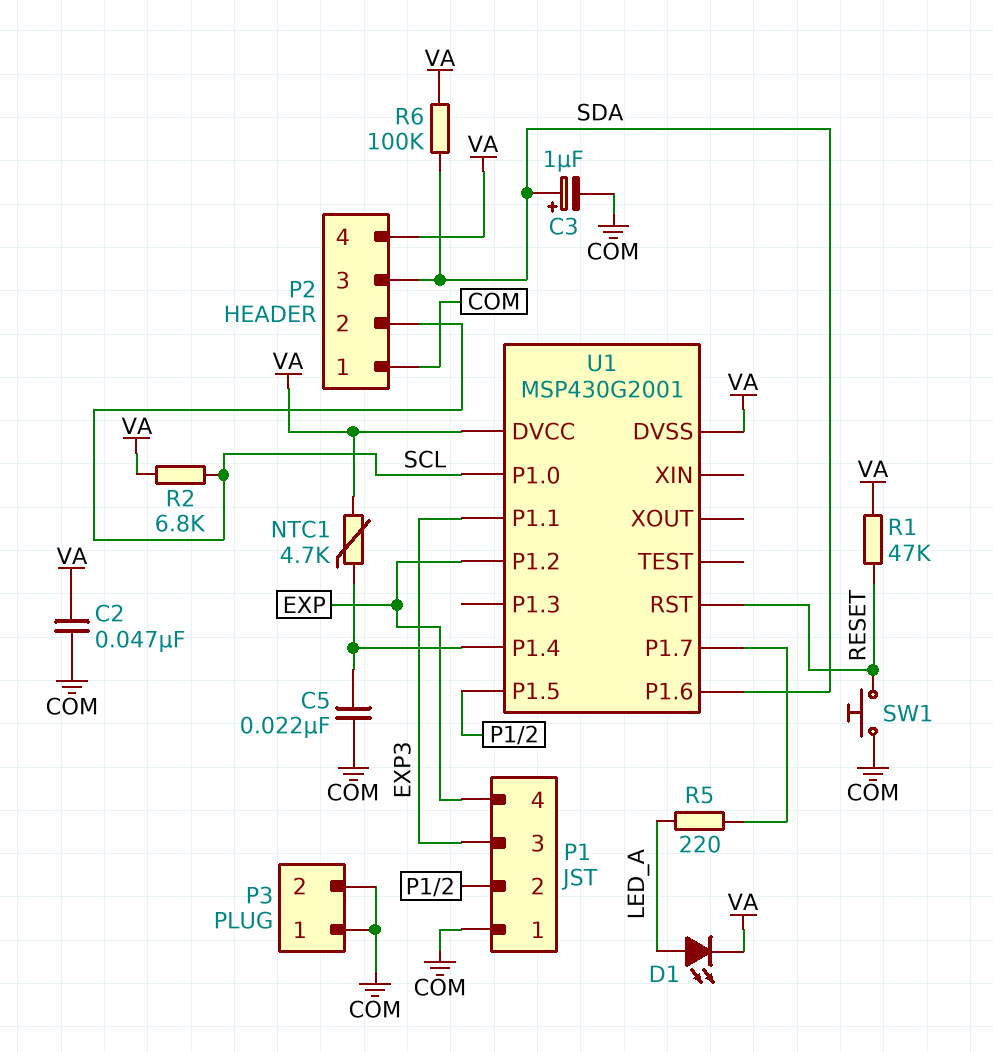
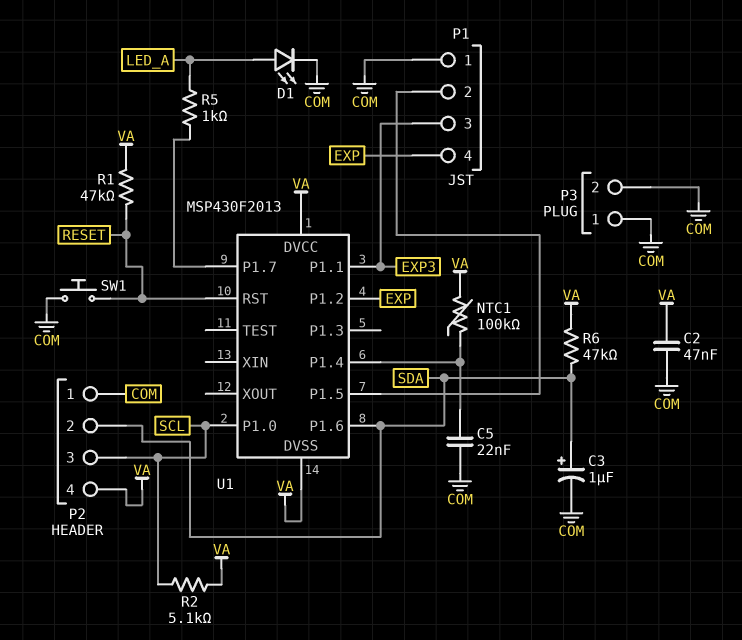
D1: LED (A LED_A, K VA) -> LED (A LED_A, K COM)
NTC1: 4.7k (U1/P1.4, VA) -> 100k (U1/P1.4, VA)
P2 pin 2: SCL -> SDA
P2 pin 3: SDA -> SCL
R2: 6.8k (SCL, VA) -> 5.1k (SCL, VA)
R5: 220 (LED_A, U1/P1.7) -> 1k (LED_A, U1/P1.7)
R6: 100k (SDA, VA) -> 47k (SDA, VA)
U1: MSP430G2001 -> MSP430F2013

